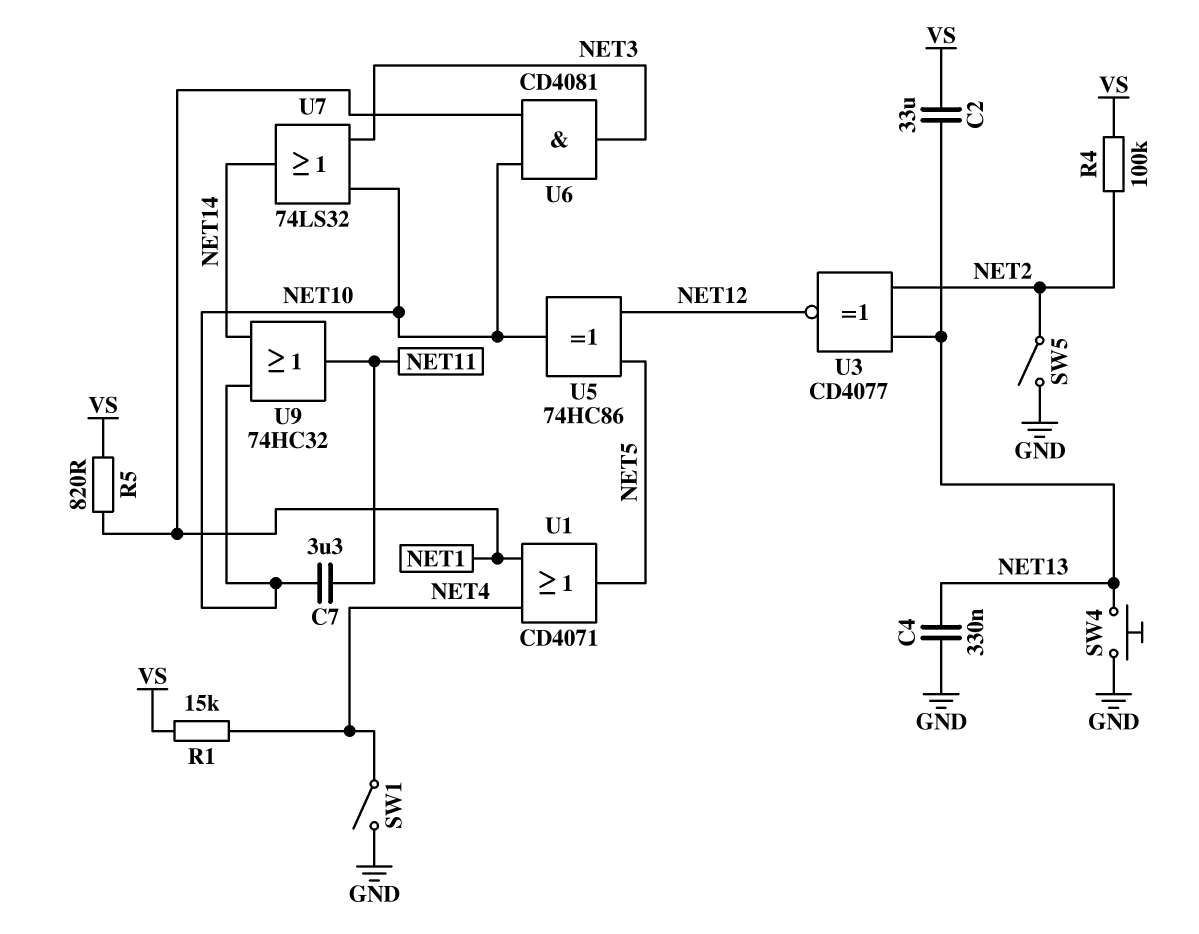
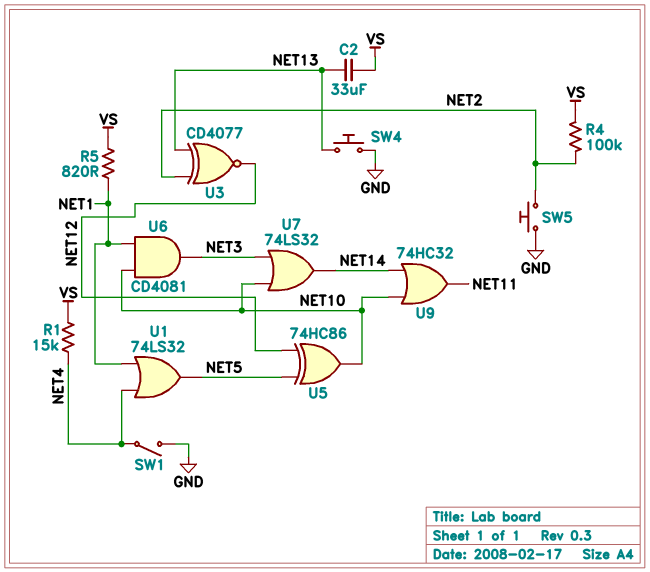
C4: 330nF (GND, NET13) -> none
C7: 3.3uF (NET10, NET11) -> none
SW5: switch (GND, NET2) -> button (GND, NET2)
U1: OR CD4071 (in NET1, in NET4, out NET5) -> OR 74LS32 (in NET1, in NET4, out NET5)

